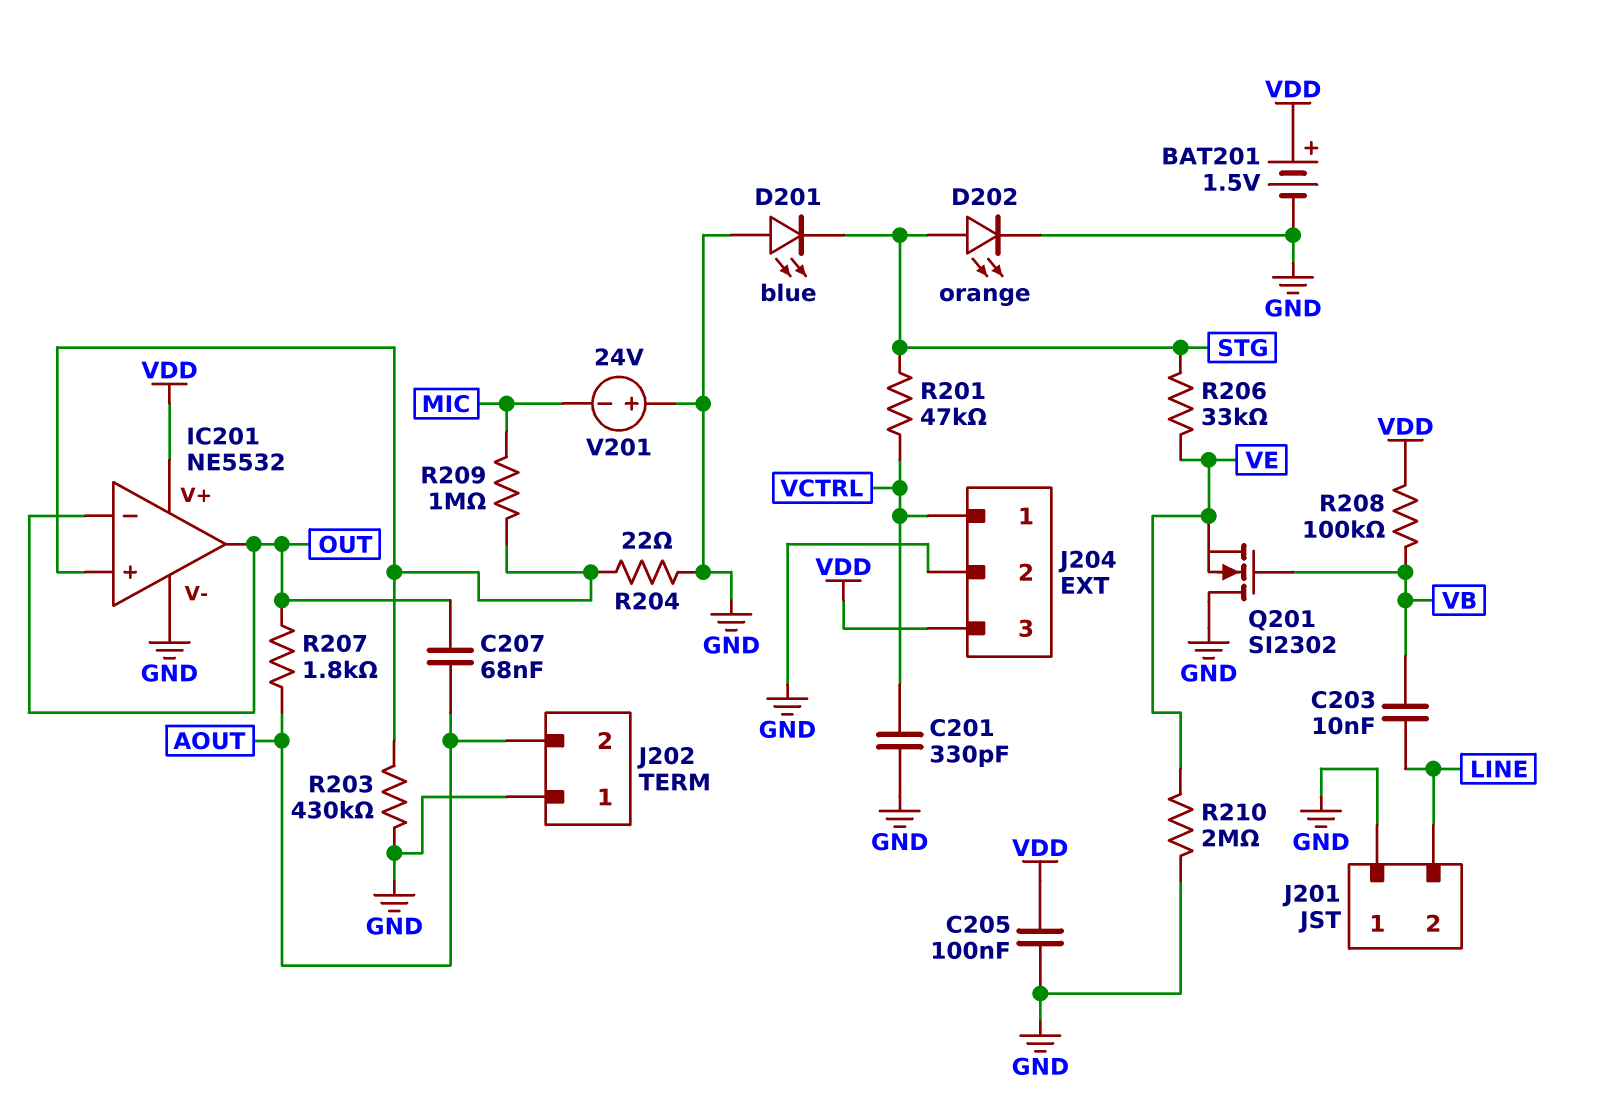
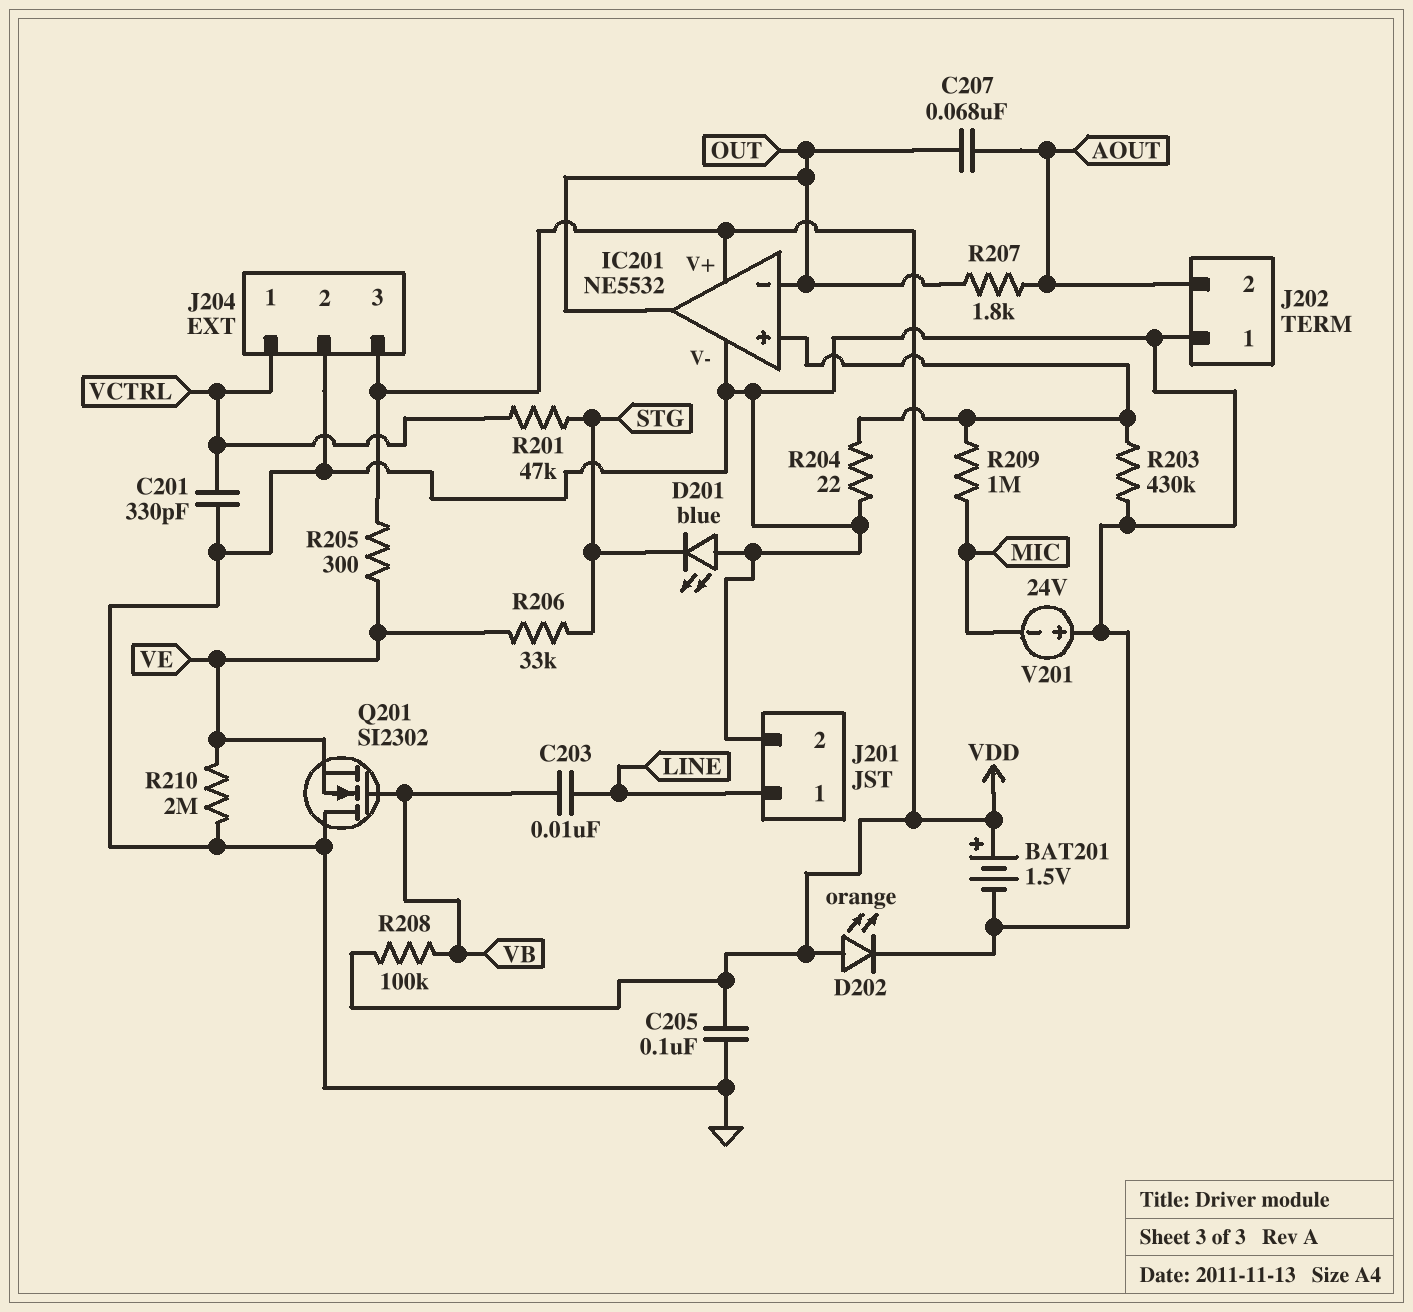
D202: LED orange (A STG, K GND) -> LED orange (A VDD, K GND)
J201 pin 1: GND -> LINE
J201 pin 2: LINE -> GND
R205: none -> 300 (VDD, VE)

